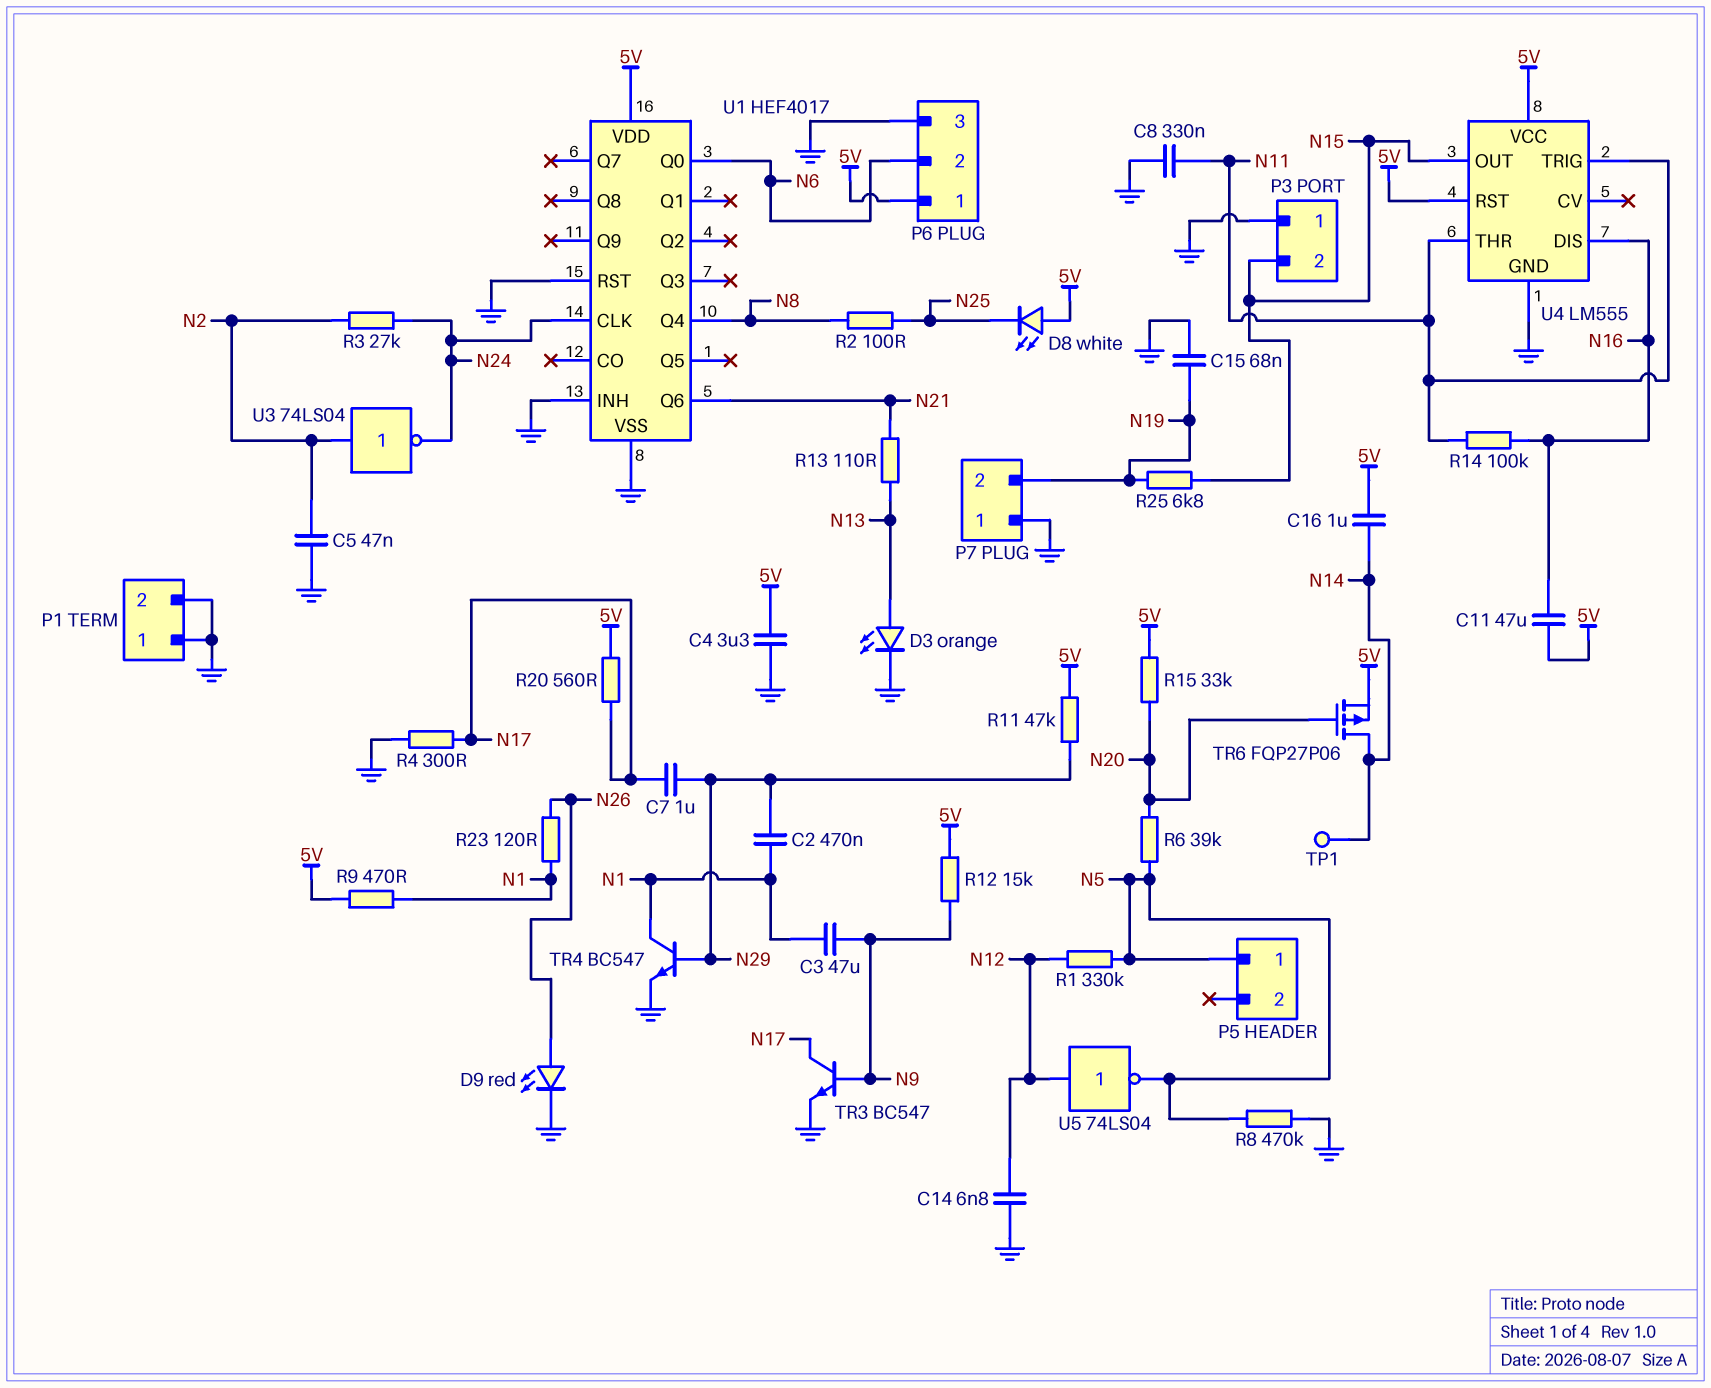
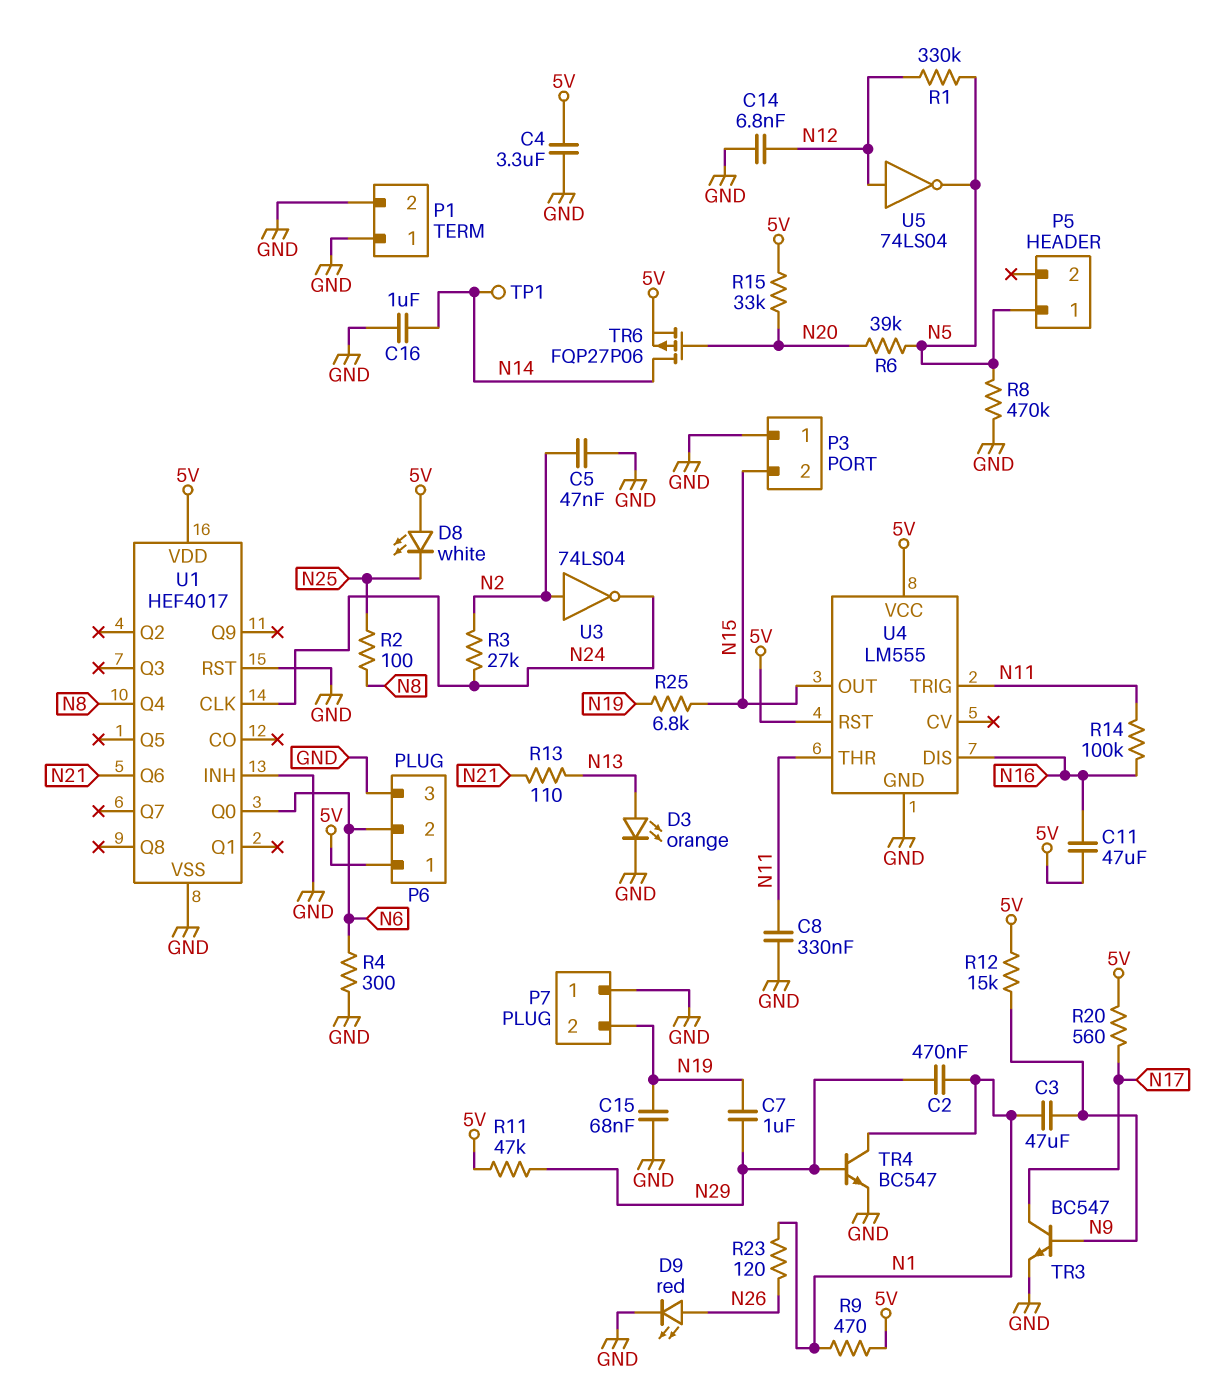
C7: 1uF (N17, N29) -> 1uF (N19, N29)
C16: 1uF (5V, N14) -> 1uF (GND, N14)
R4: 300 (GND, N17) -> 300 (GND, N6)

